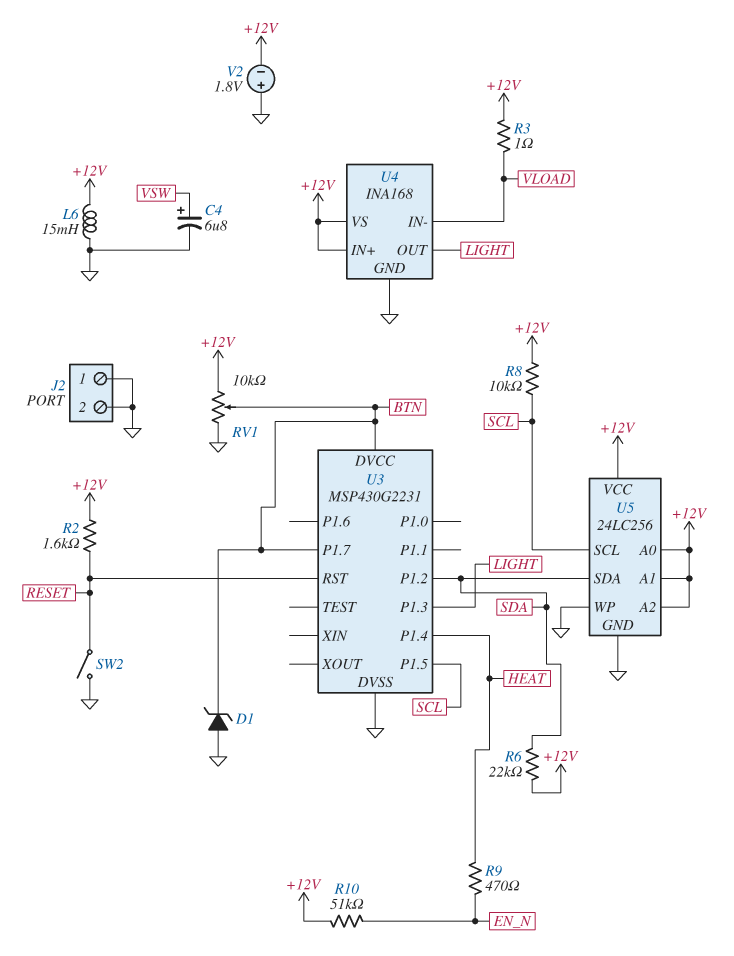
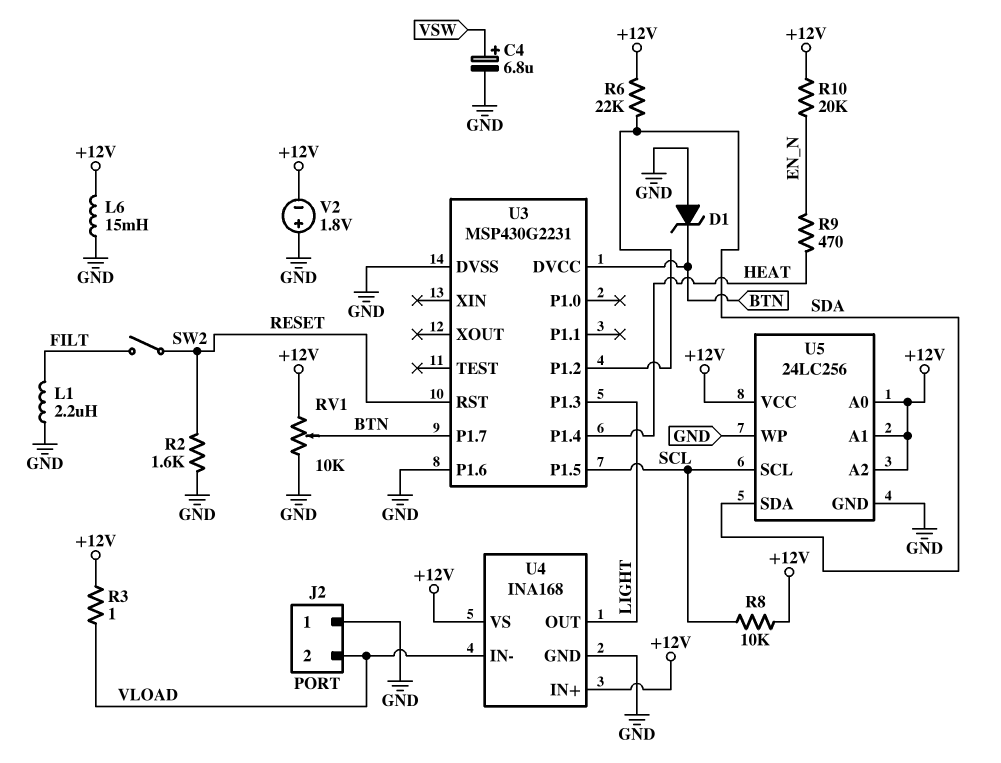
J2 pin 2: GND -> VLOAD
L1: none -> 2.2uH (FILT, GND)
R2: 1.6k (+12V, RESET) -> 1.6k (GND, RESET)
R10: 51k (+12V, EN_N) -> 20k (+12V, EN_N)
SW2: switch (GND, RESET) -> switch (FILT, RESET)
U3 pin P1.6: none -> GND

